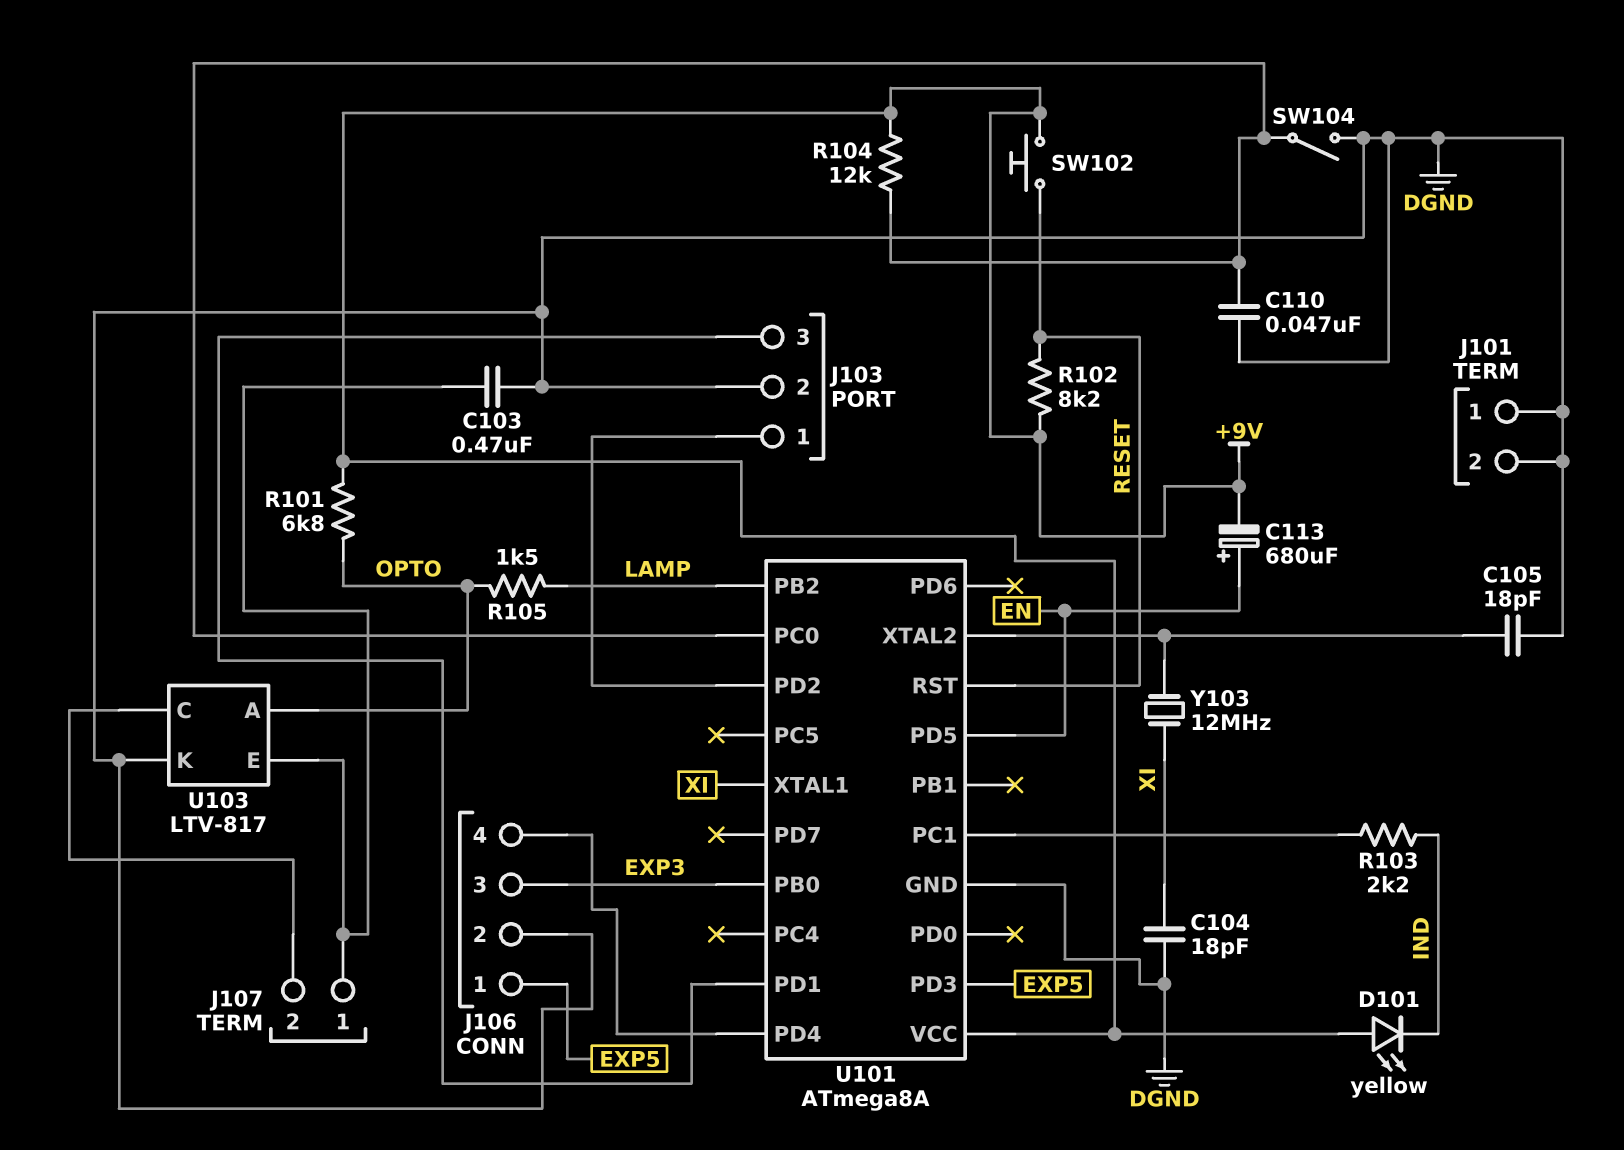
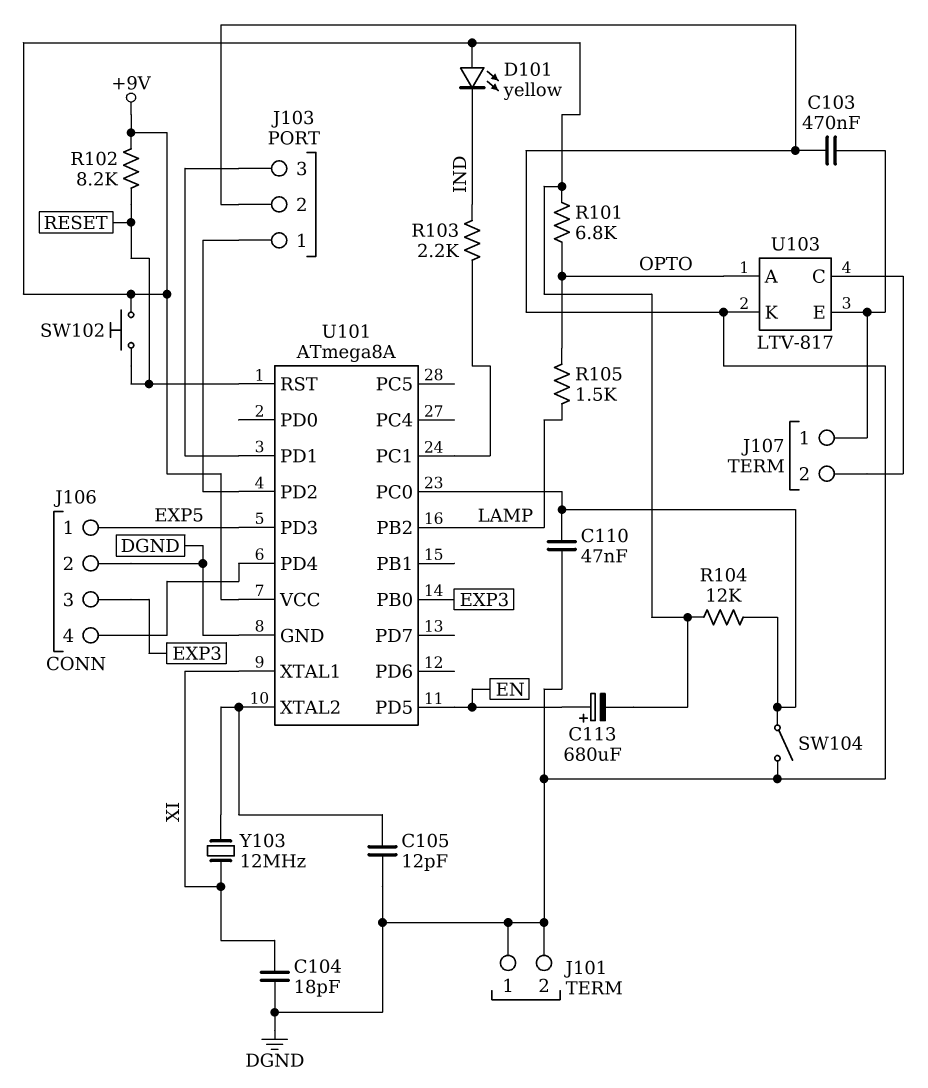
C105: 18pF (DGND, U101/XTAL2) -> 12pF (DGND, U101/XTAL2)

